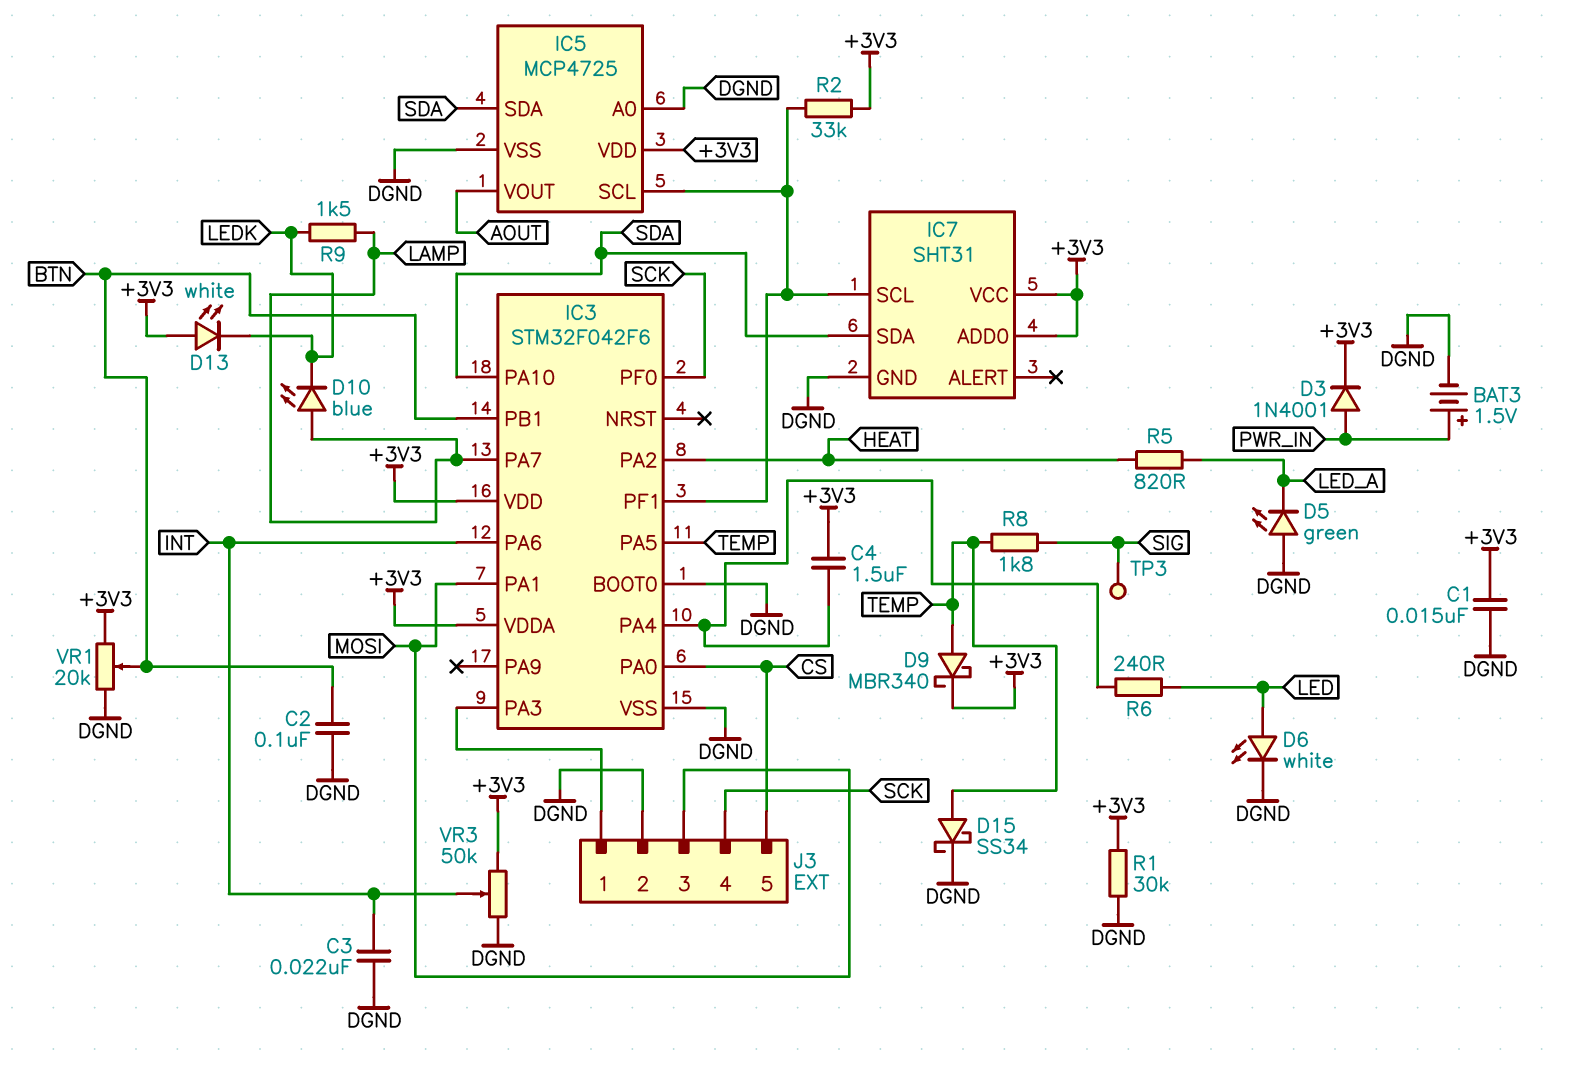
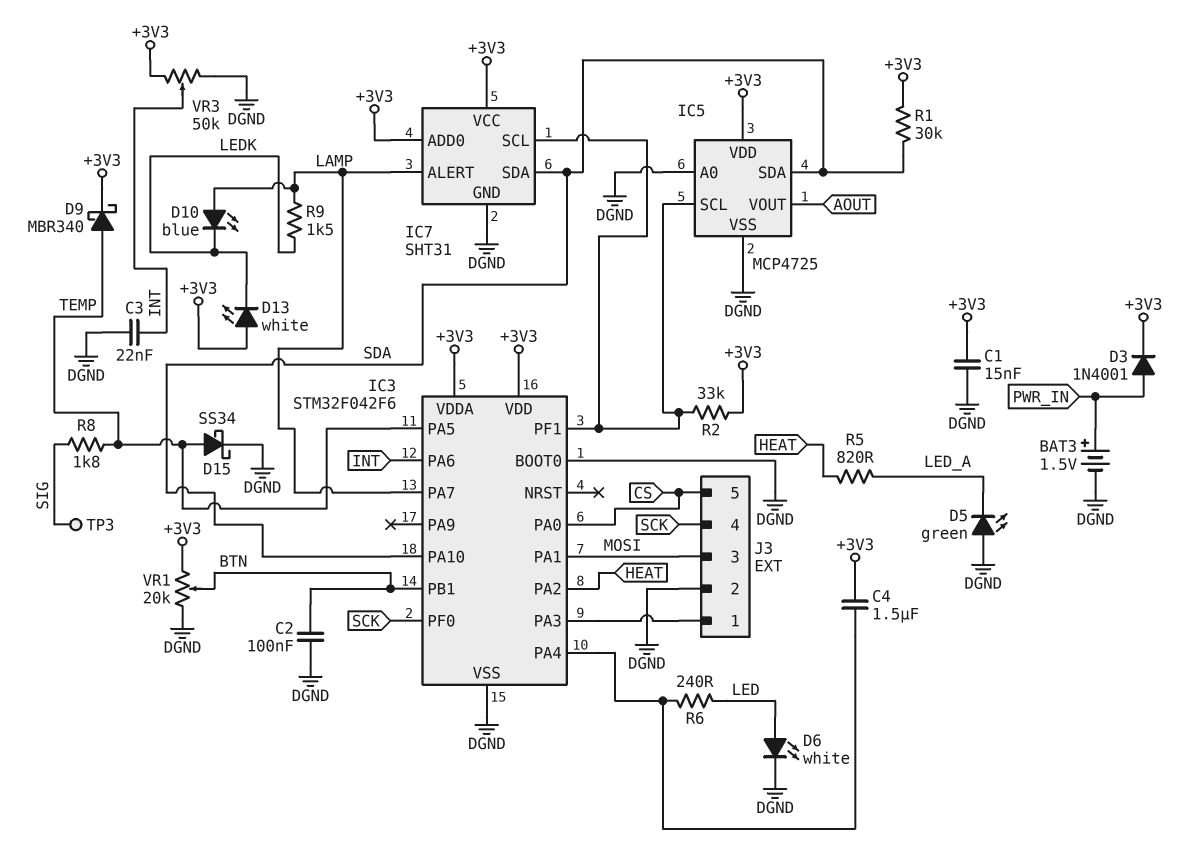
IC7 pin ALERT: none -> LAMP
R1: 30k (+3V3, DGND) -> 30k (+3V3, SDA)

